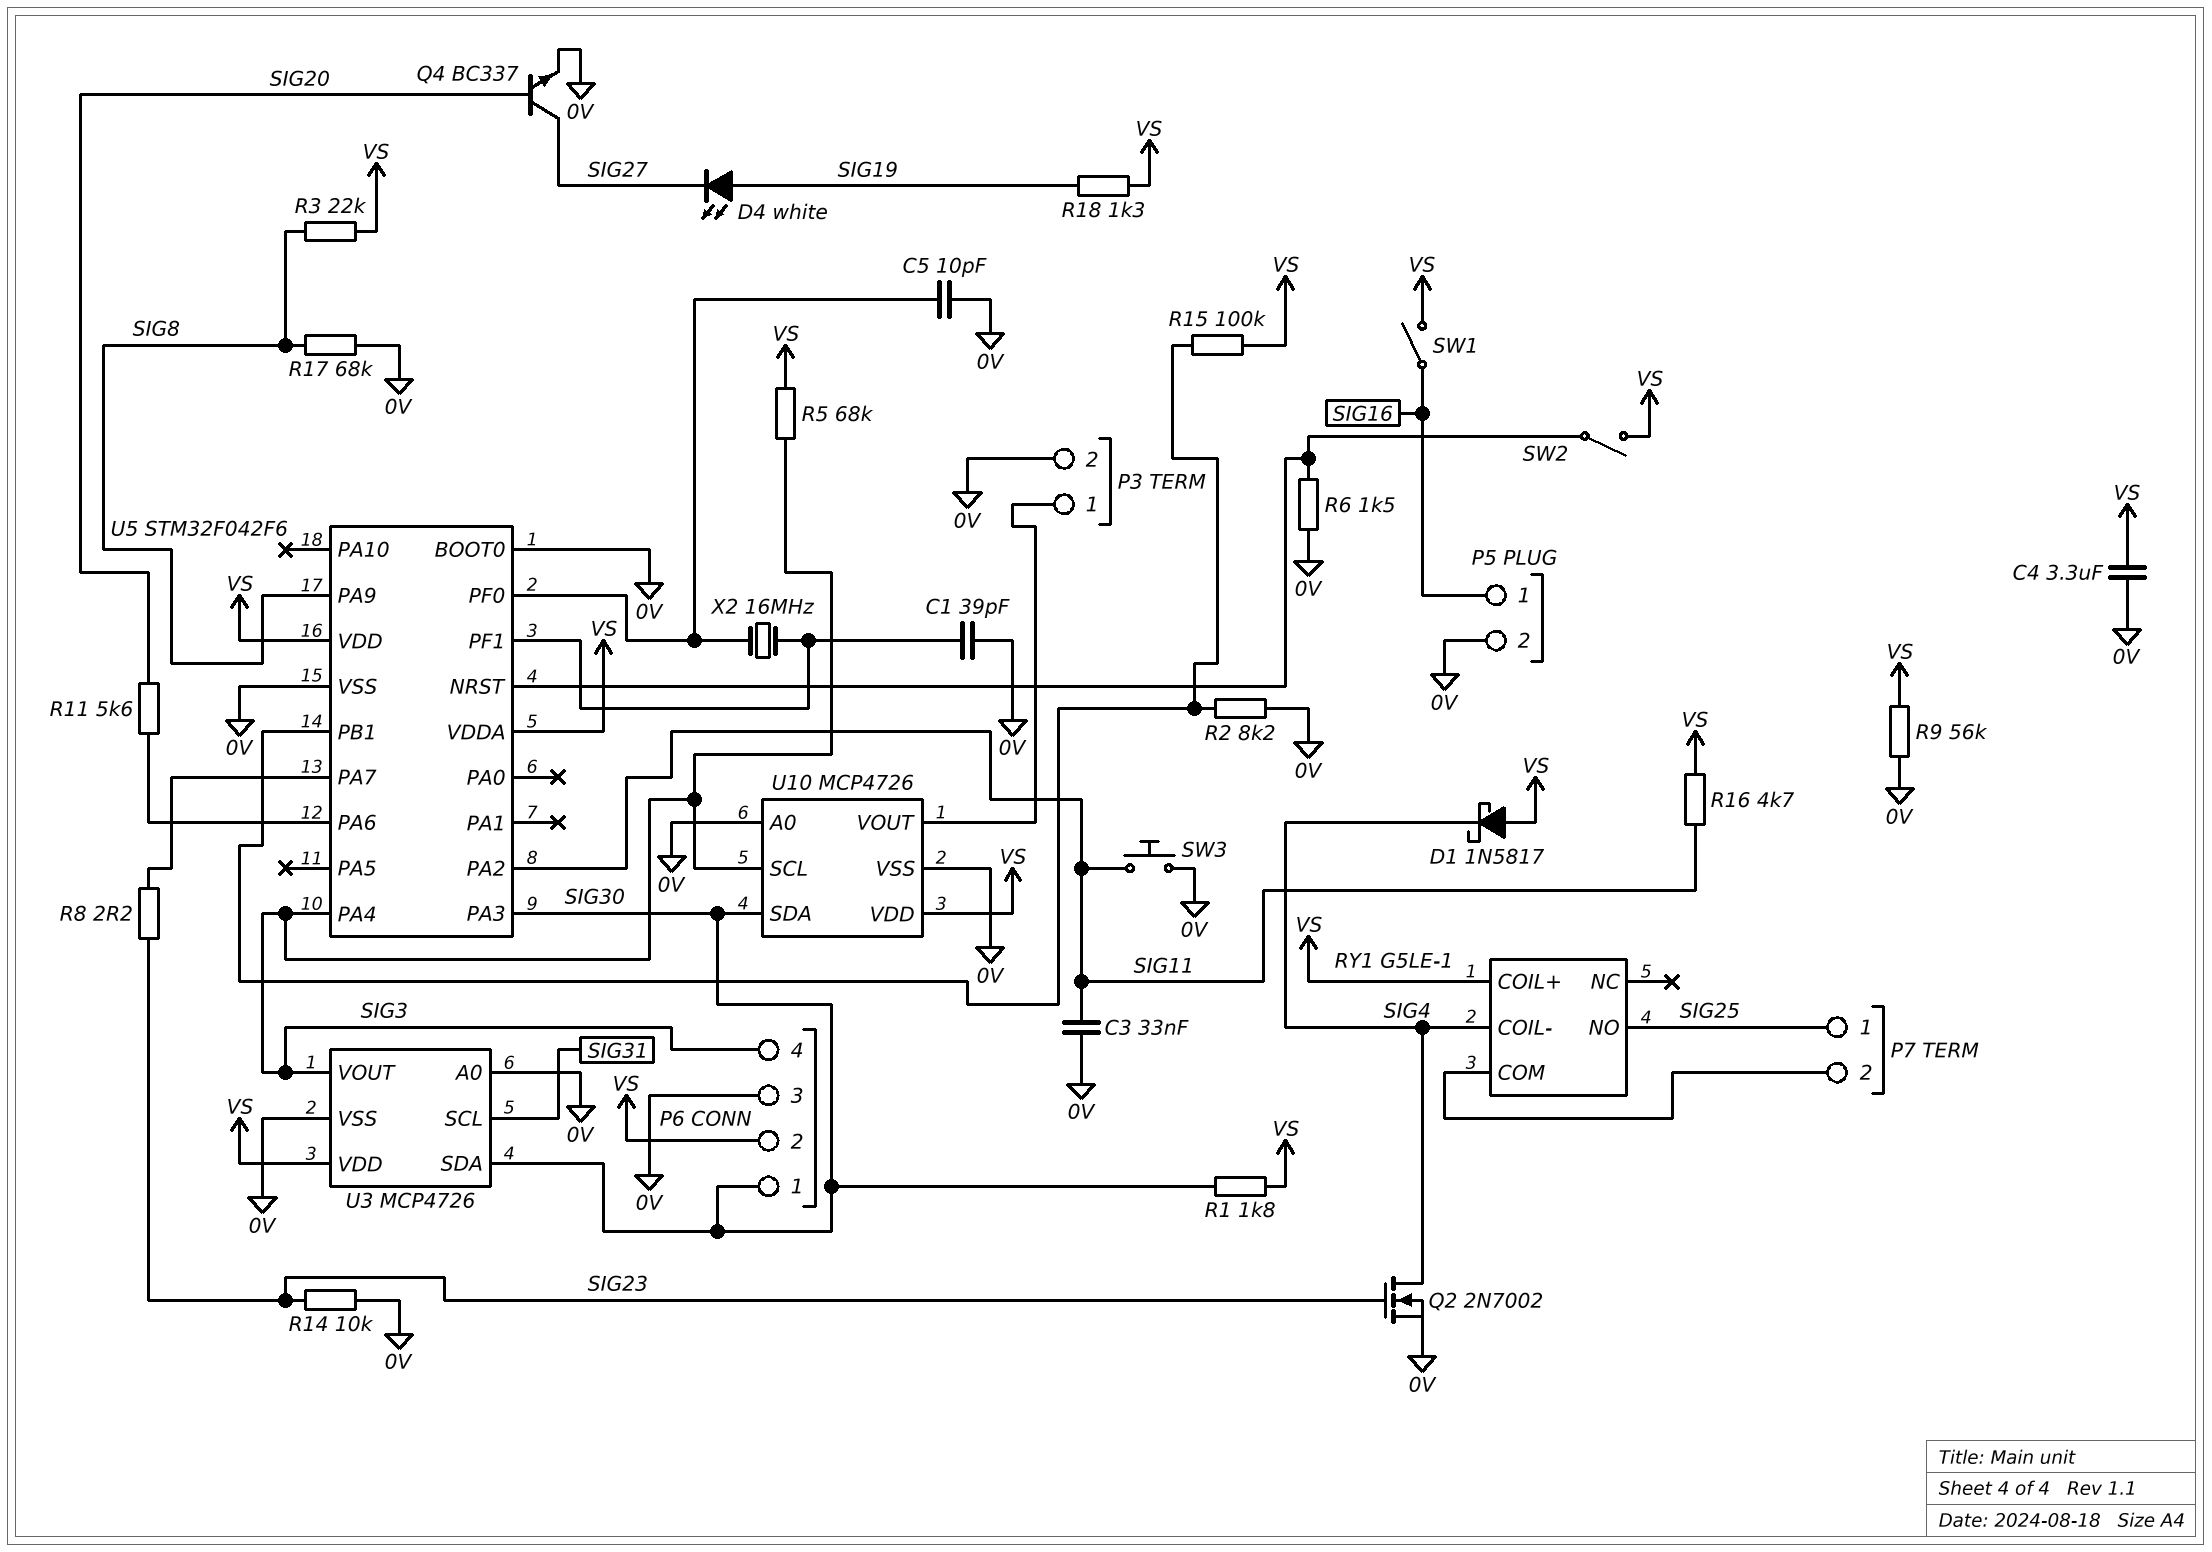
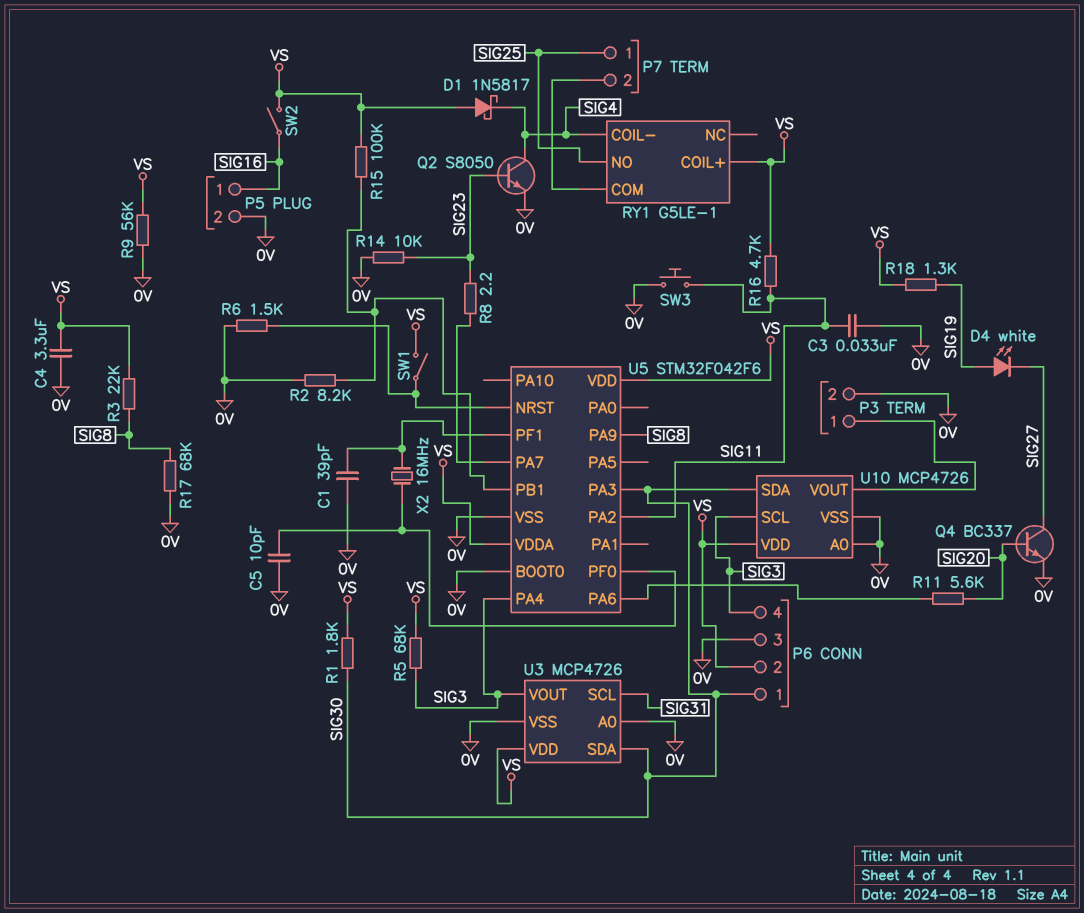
Q2: NMOS 2N7002 (G SIG23, D SIG4, S 0V) -> NPN S8050 (B SIG23, C SIG4, E 0V)
SW1: switch (SIG16, VS) -> switch (U5/NRST, VS)
SW2: switch (U5/NRST, VS) -> switch (SIG16, VS)

